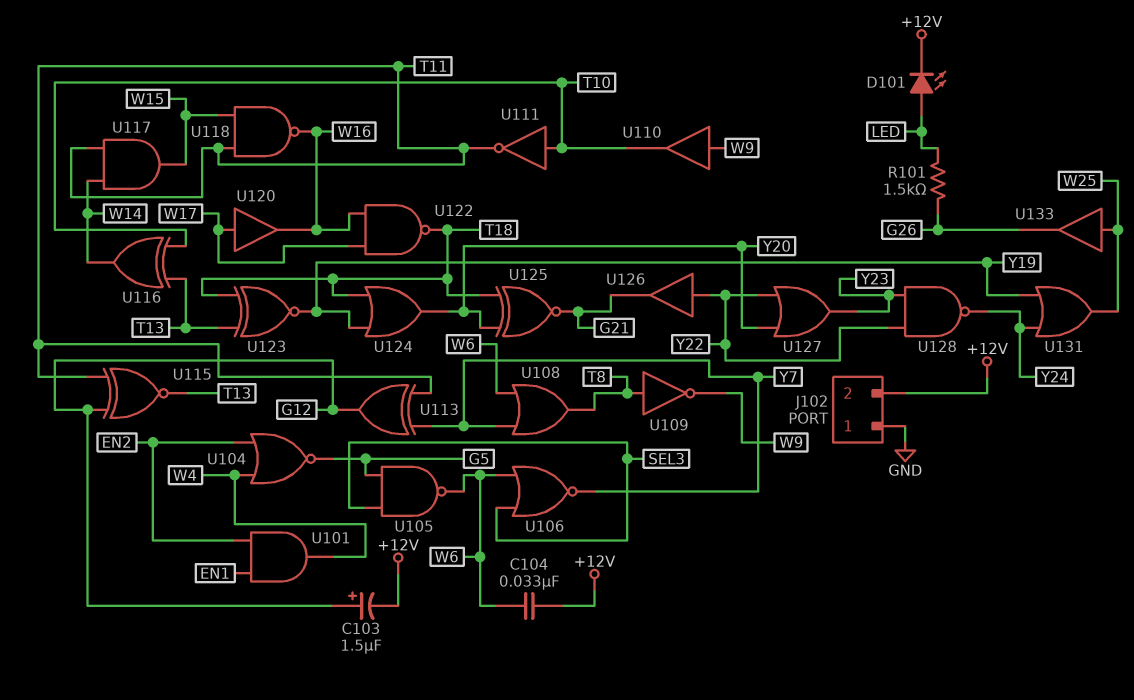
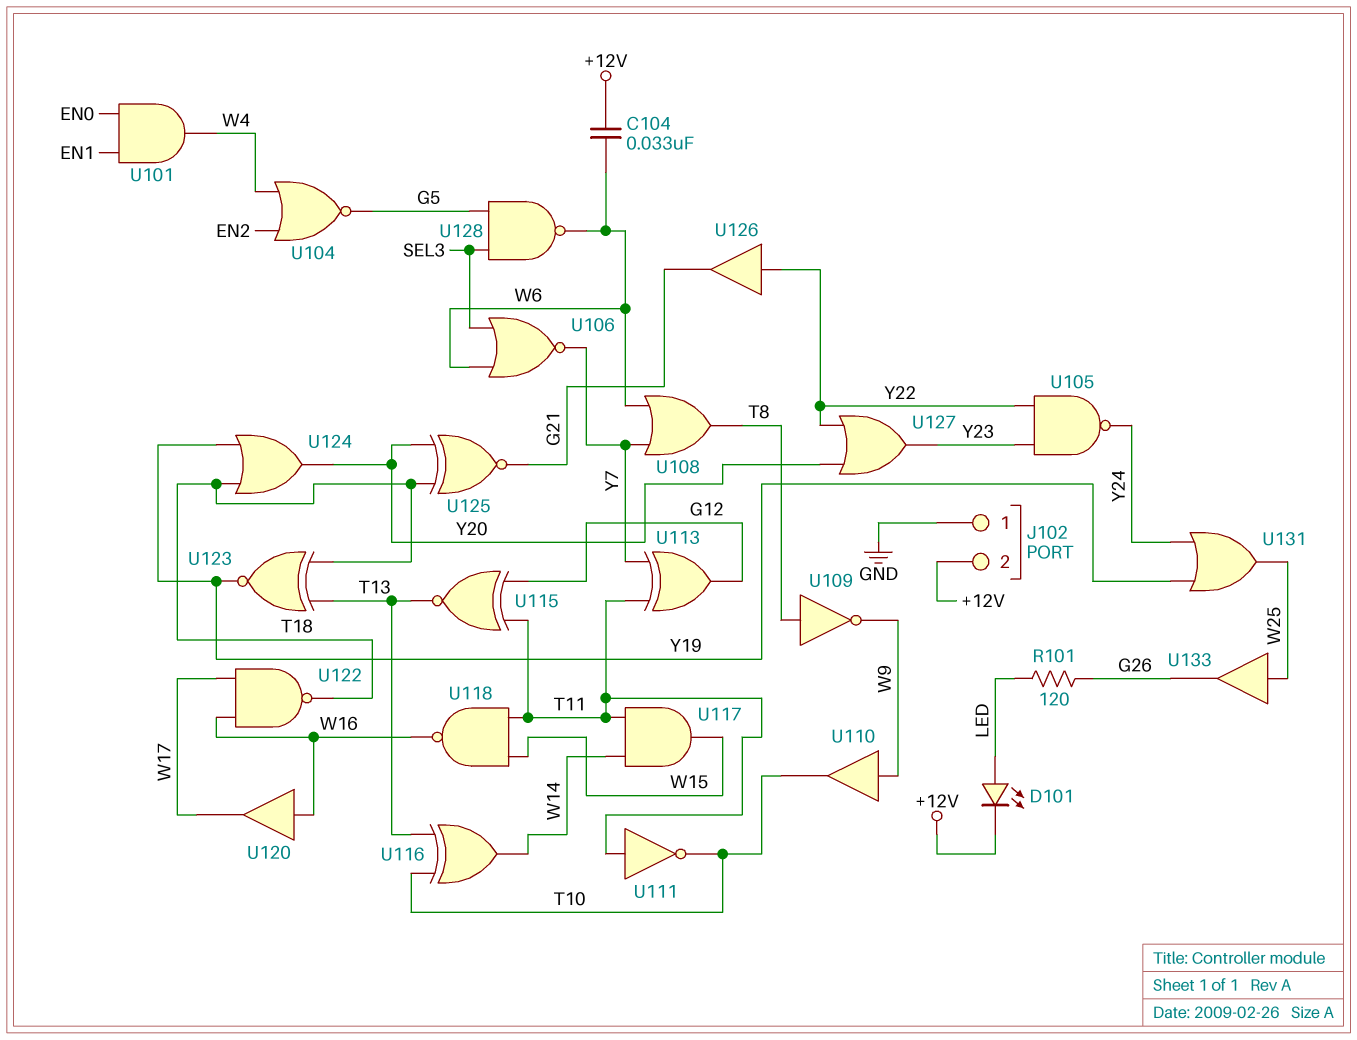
C103: 1.5uF (plus G12, minus +12V) -> none
R101: 1.5k (G26, LED) -> 120 (G26, LED)
U101: AND (in EN1, in EN2, out W4) -> AND (in EN0, in EN1, out W4)
U105: NAND (in G5, in SEL3, out W6) -> NAND (in Y22, in Y23, out Y24)
U111: NOT (in T10, out T11) -> NOT (in T11, out T10)
U120: buffer (in W17, out W16) -> buffer (in W16, out W17)
U128: NAND (in Y22, in Y23, out Y24) -> NAND (in G5, in SEL3, out W6)

